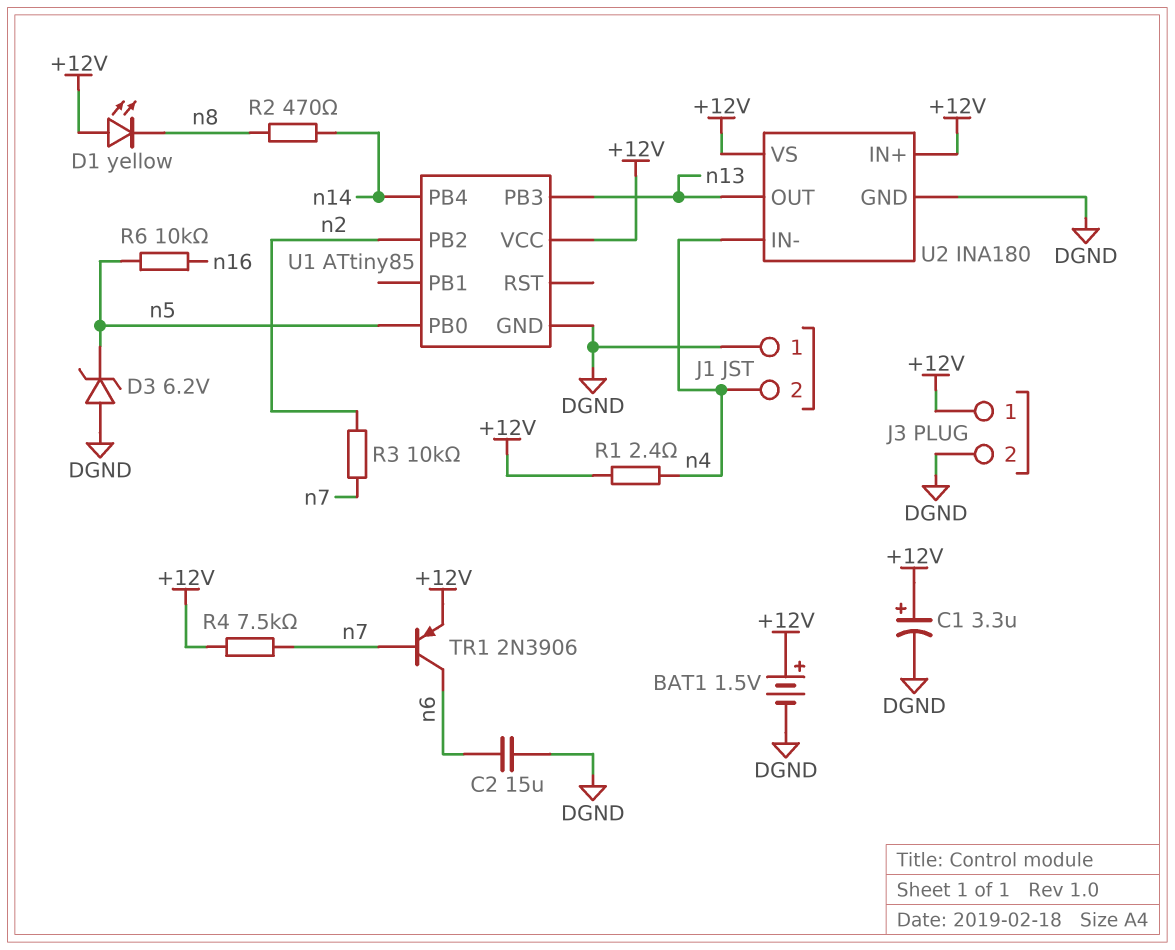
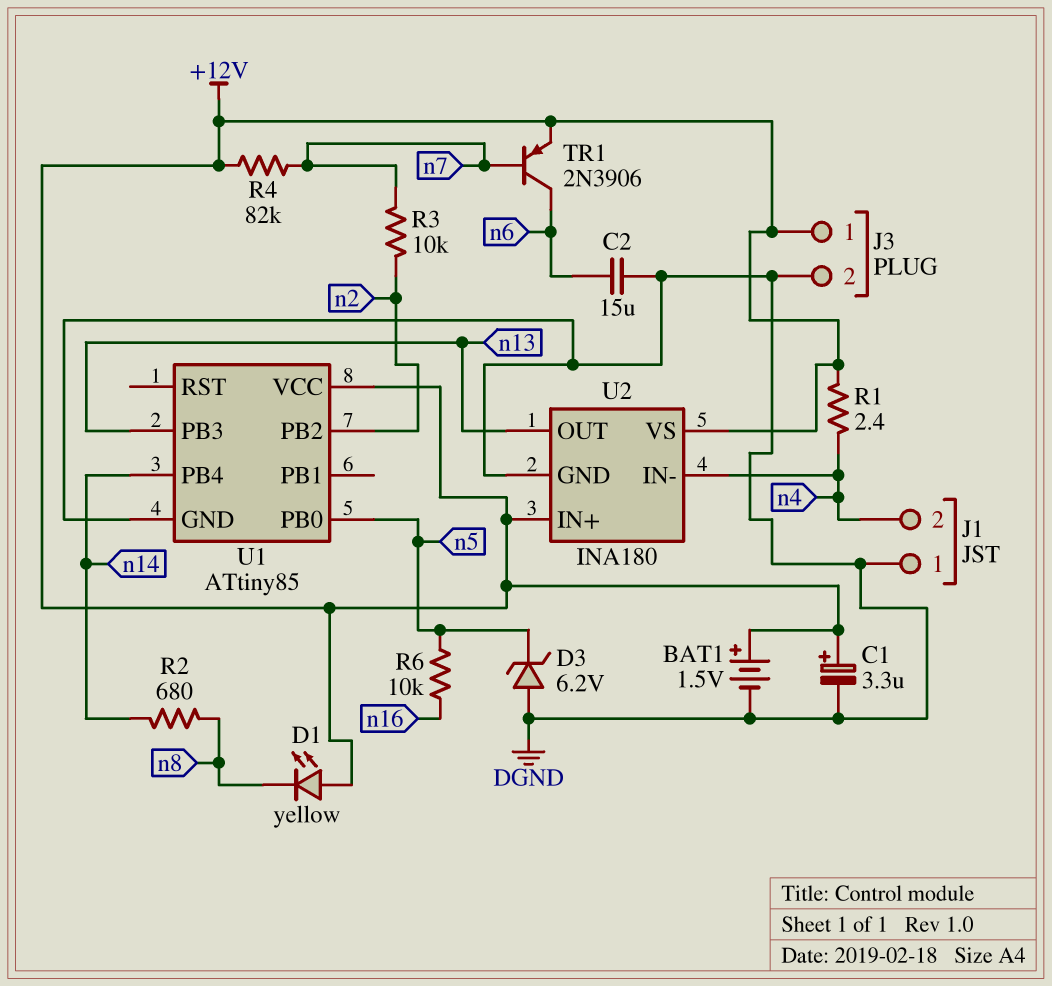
R2: 470 (n8, n14) -> 680 (n8, n14)
R4: 7.5k (+12V, n7) -> 82k (+12V, n7)

